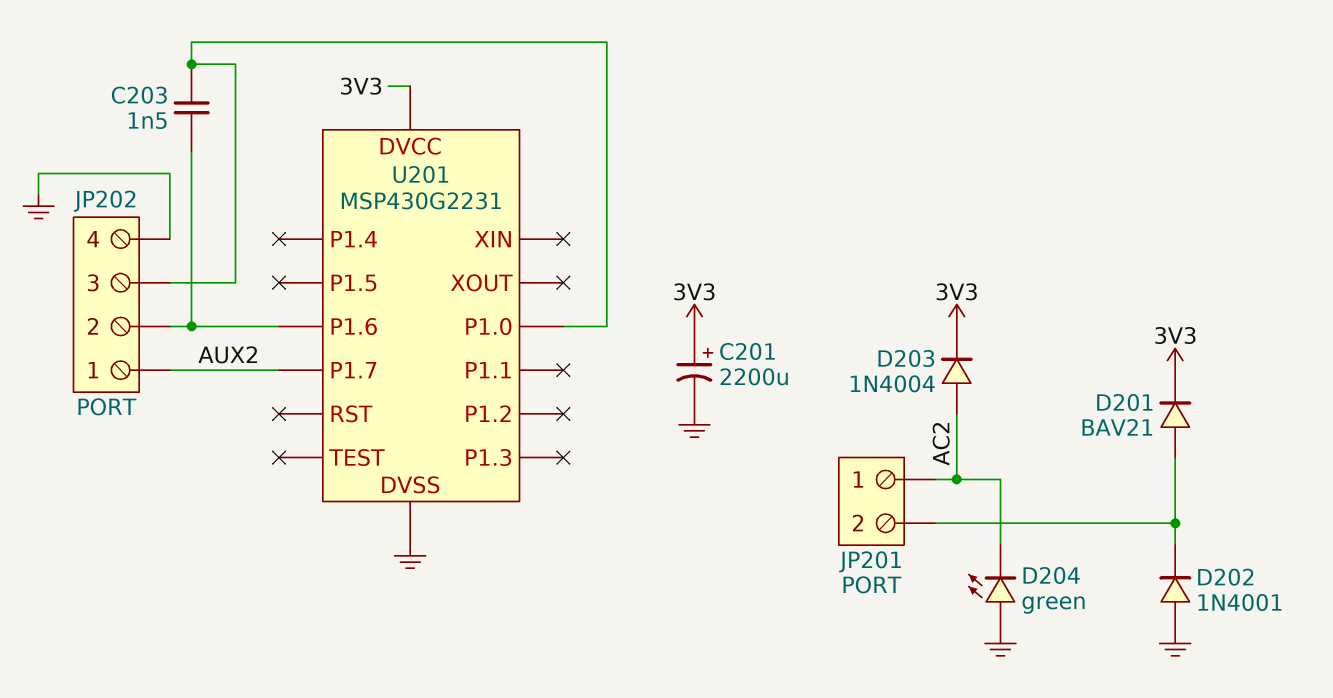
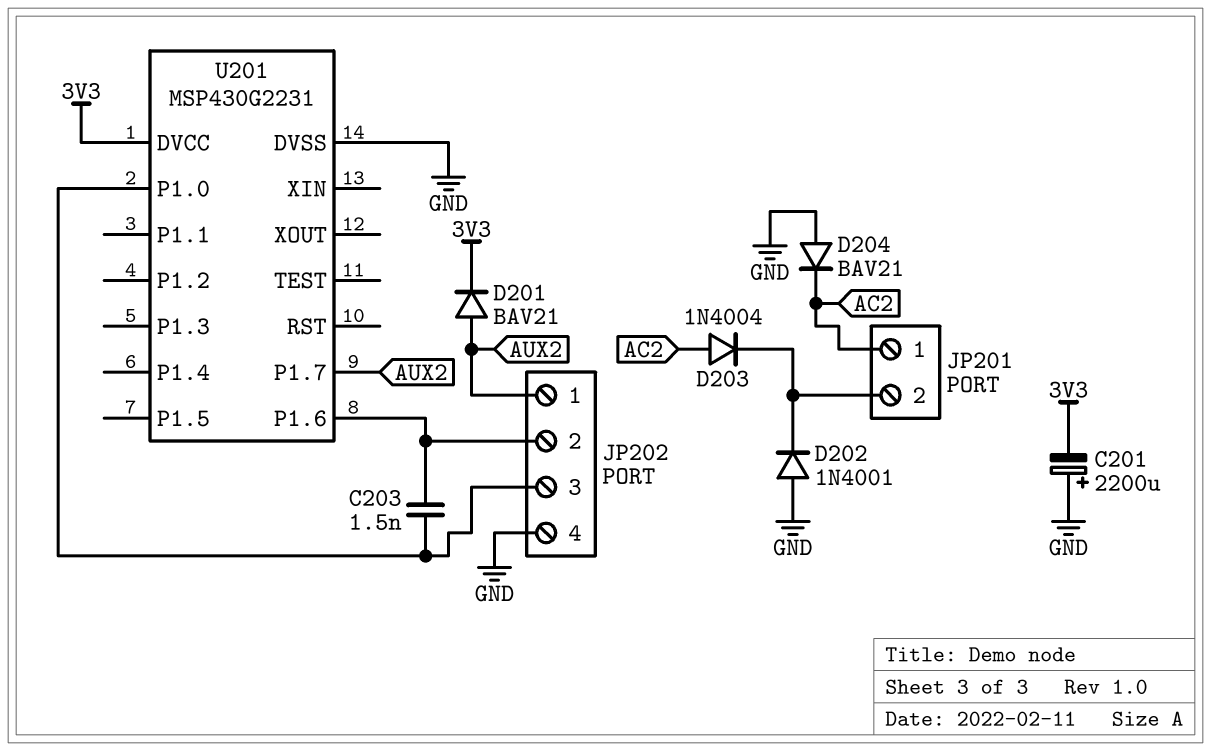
C201: 2200uF (plus 3V3, minus GND) -> 2200uF (plus GND, minus 3V3)
D201: diode BAV21 (A JP201/2, K 3V3) -> diode BAV21 (A AUX2, K 3V3)
D203: diode 1N4004 (A AC2, K 3V3) -> diode 1N4004 (A AC2, K JP201/2)
D204: LED green (A GND, K AC2) -> diode BAV21 (A GND, K AC2)

